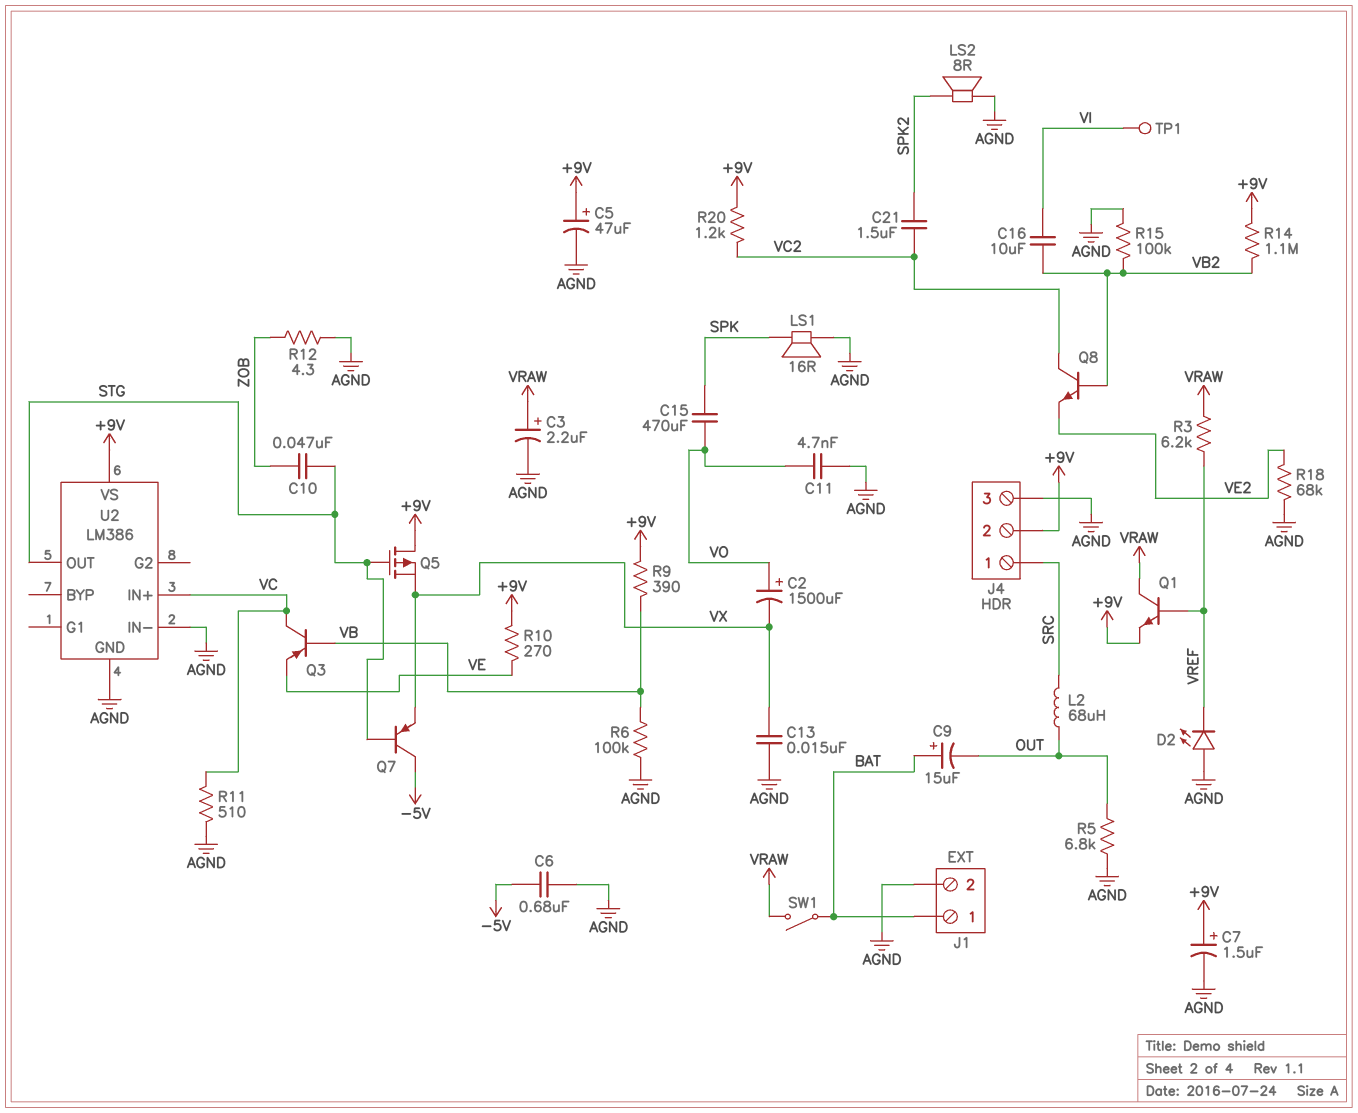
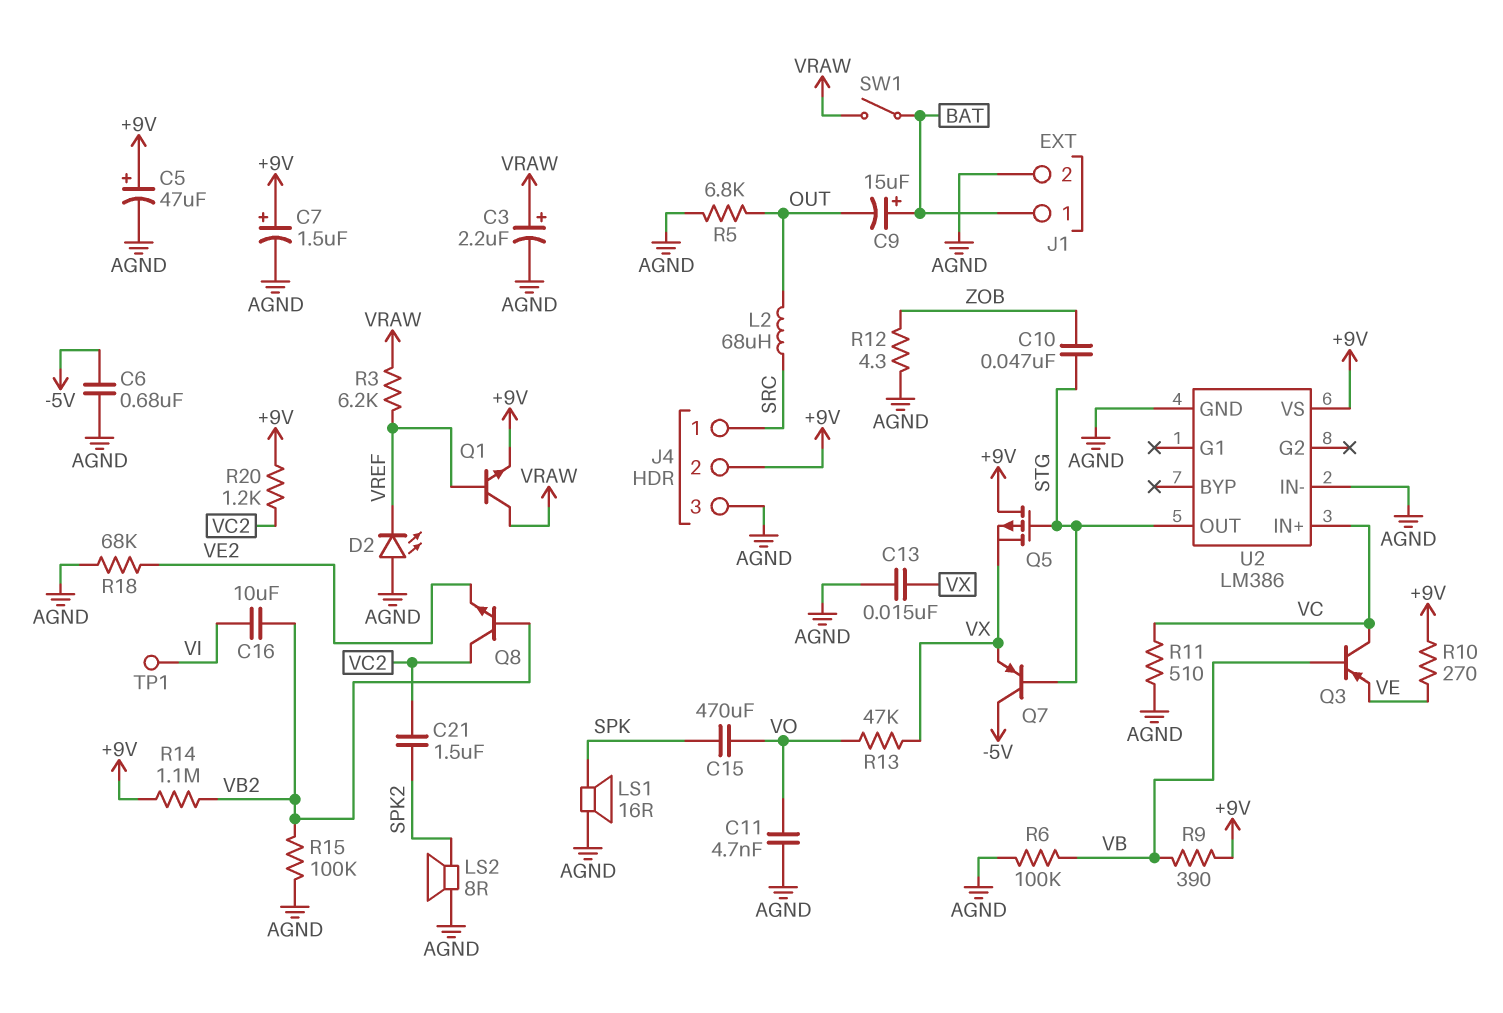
C2: 1500uF (plus VO, minus VX) -> none
R13: none -> 47k (VO, VX)

